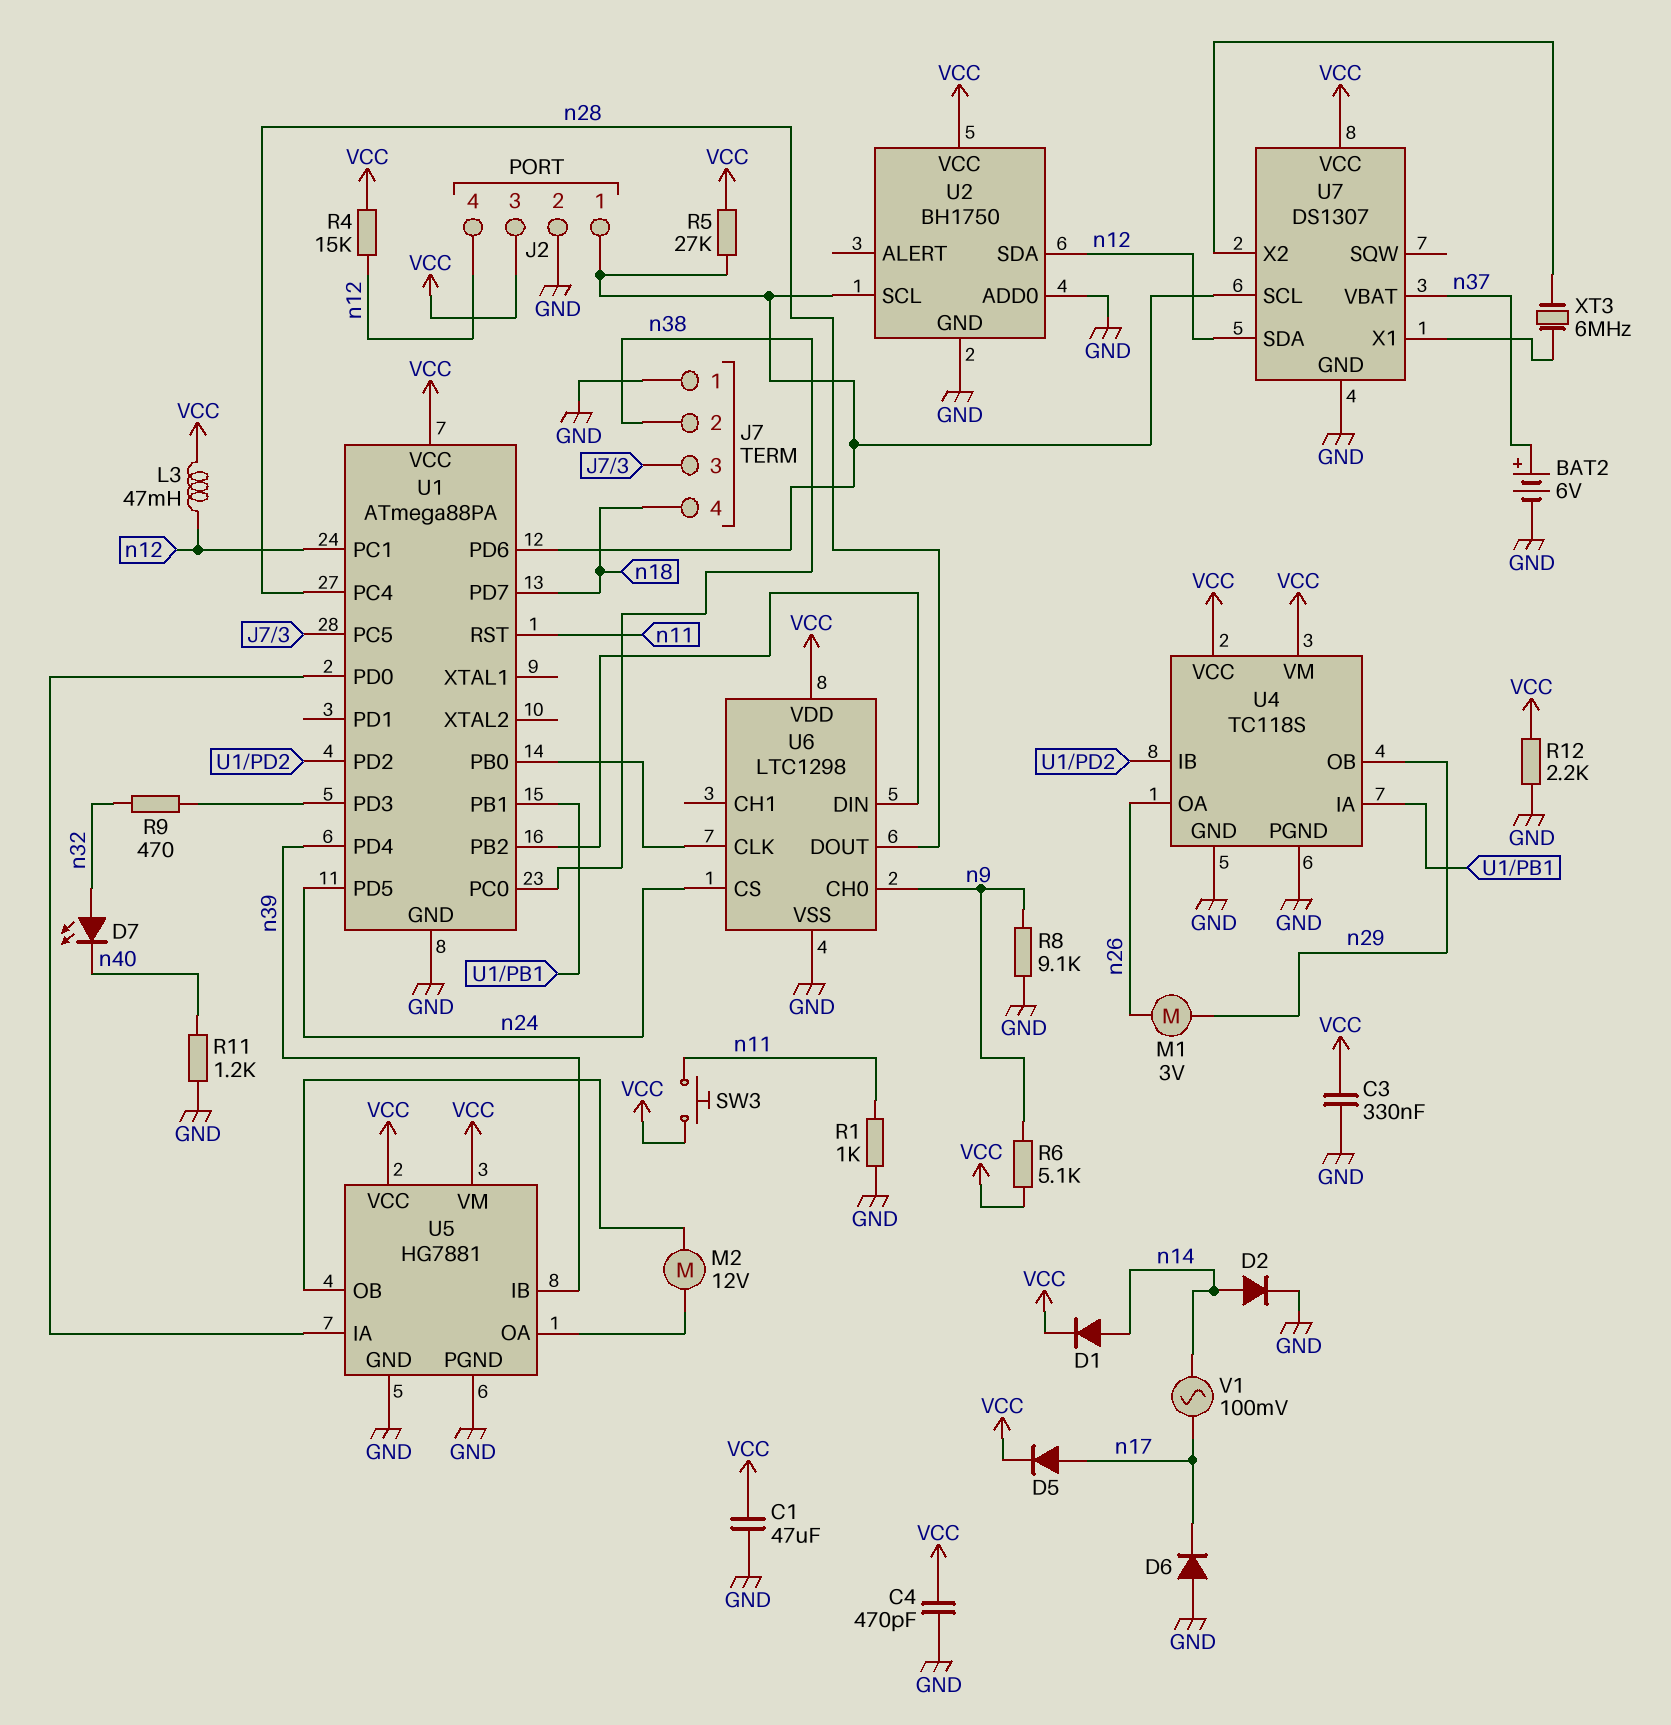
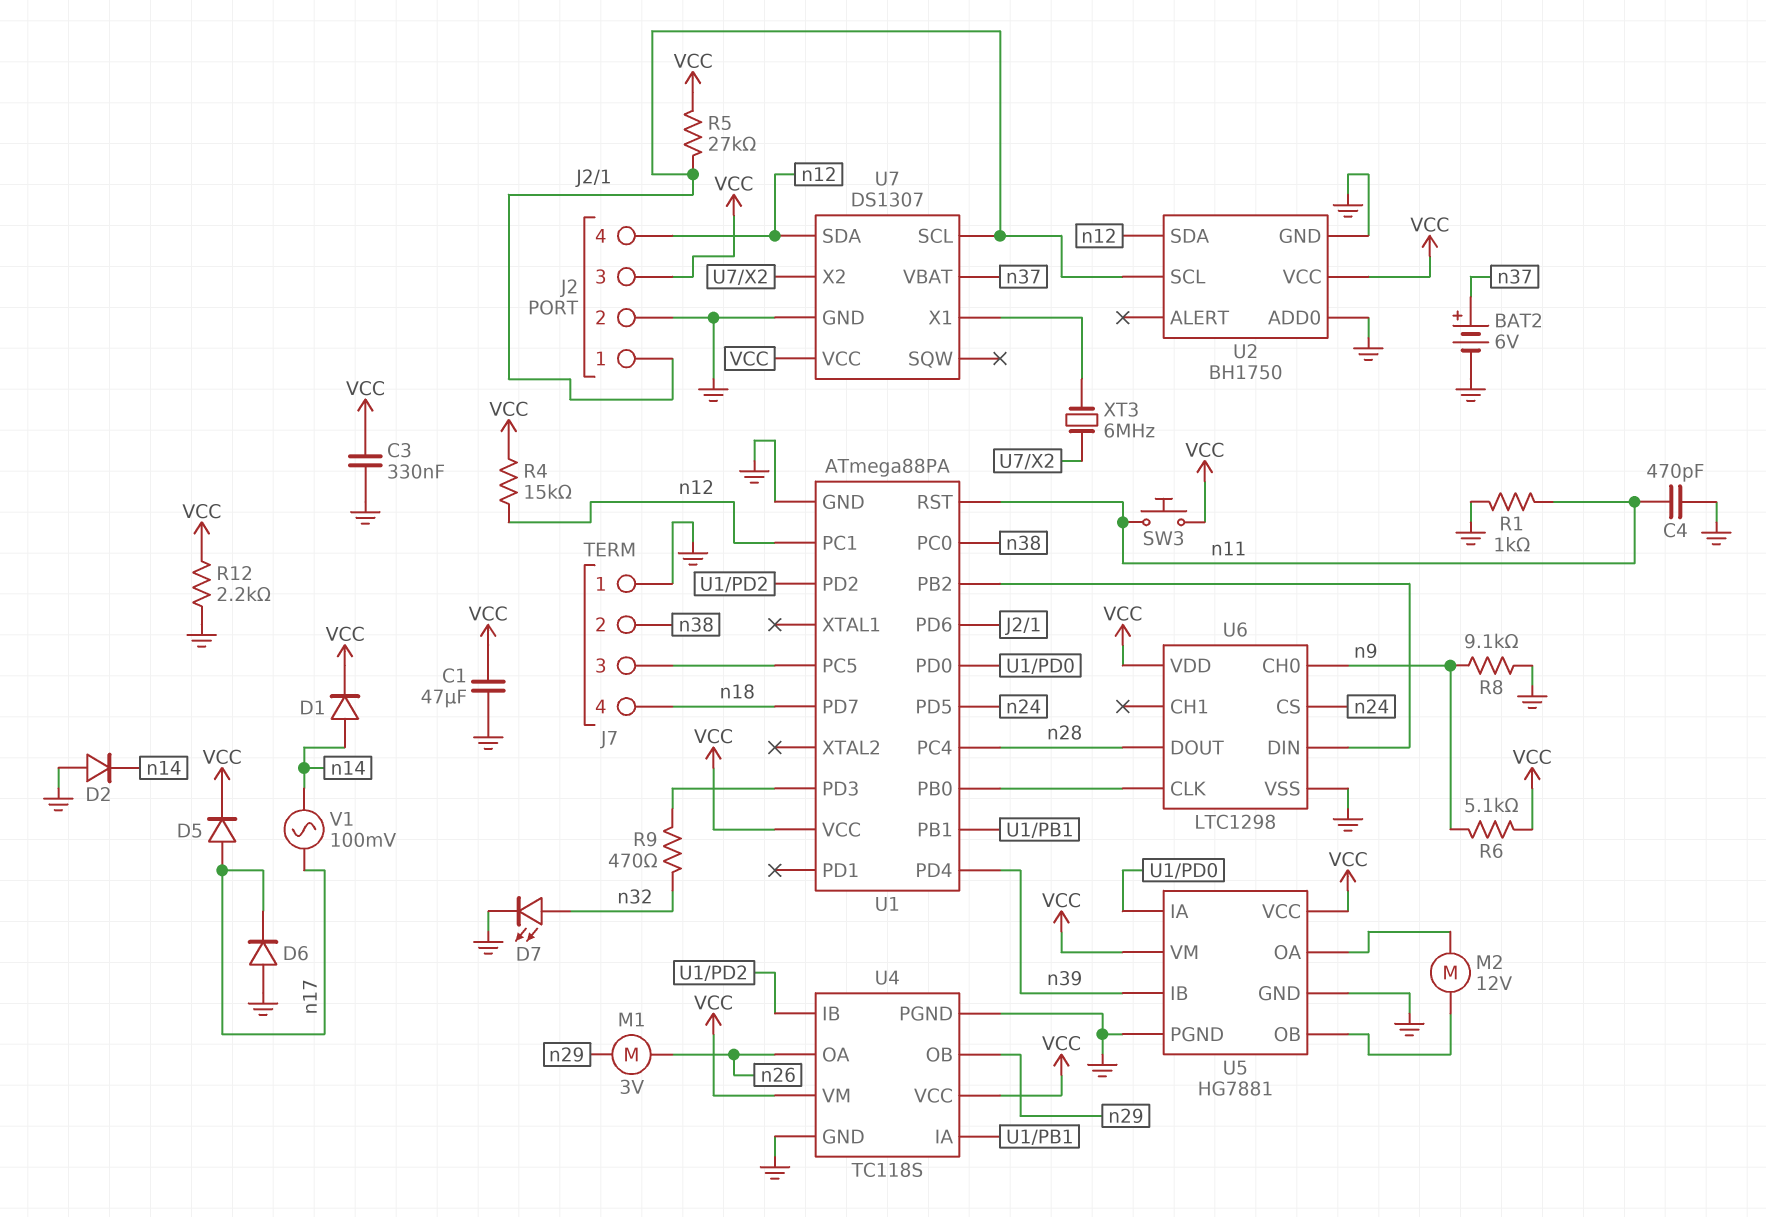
C4: 470pF (GND, VCC) -> 470pF (GND, n11)
D2: diode (A n14, K GND) -> diode (A GND, K n14)
D7: LED (A n32, K n40) -> LED (A n32, K GND)
L3: 47mH (VCC, n12) -> none
R11: 1.2k (GND, n40) -> none

